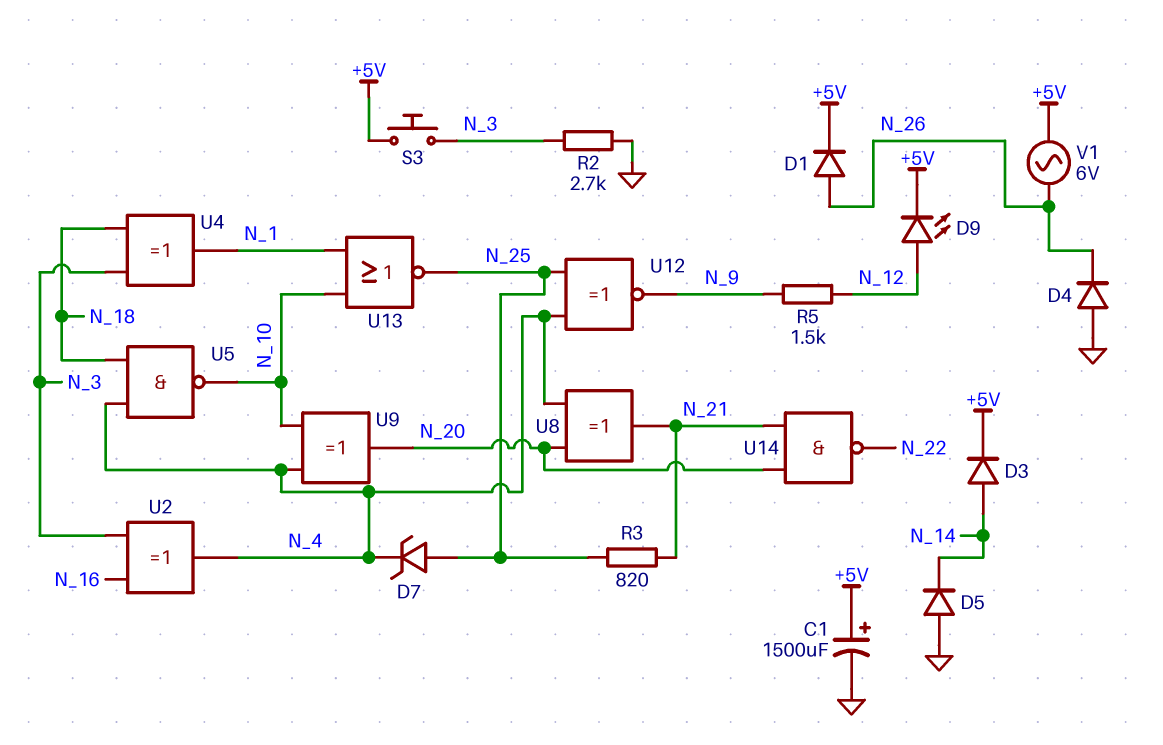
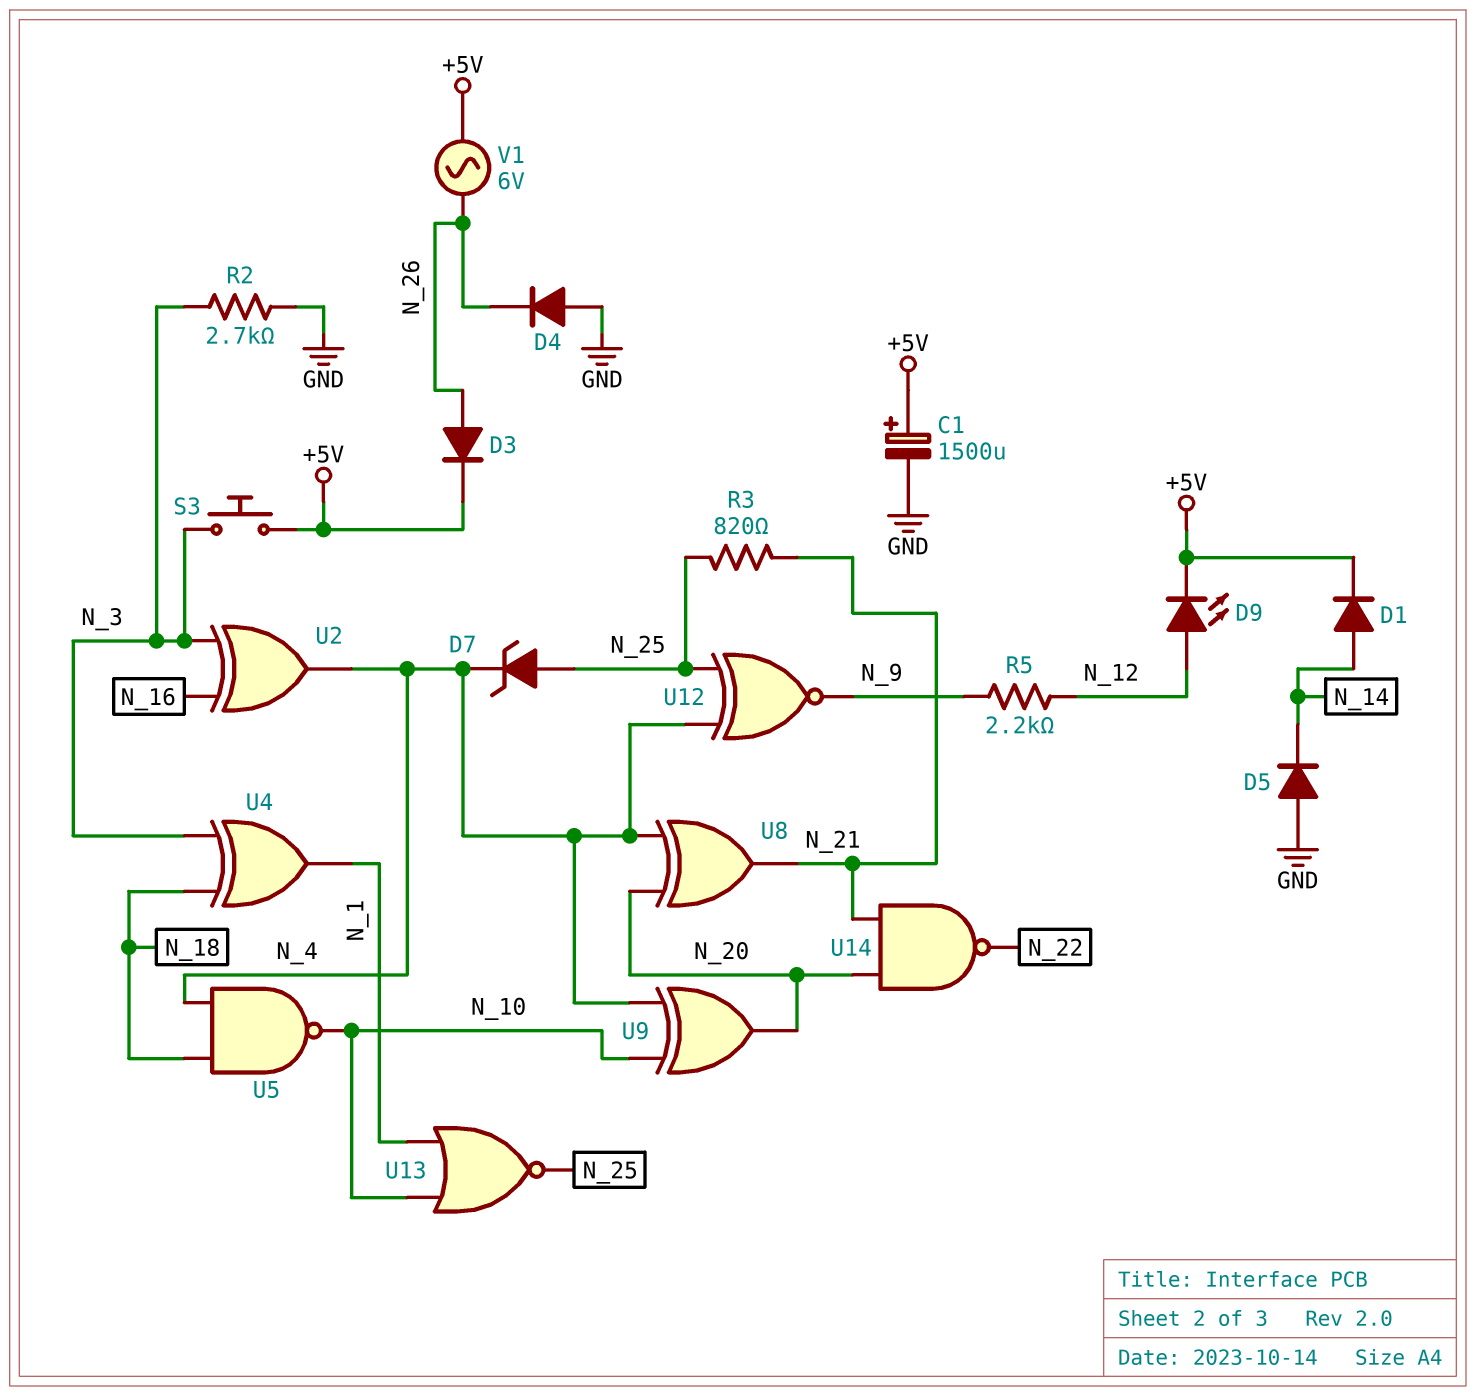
D1: diode (A N_26, K +5V) -> diode (A N_14, K +5V)
D3: diode (A N_14, K +5V) -> diode (A N_26, K +5V)
R5: 1.5k (N_9, N_12) -> 2.2k (N_9, N_12)

